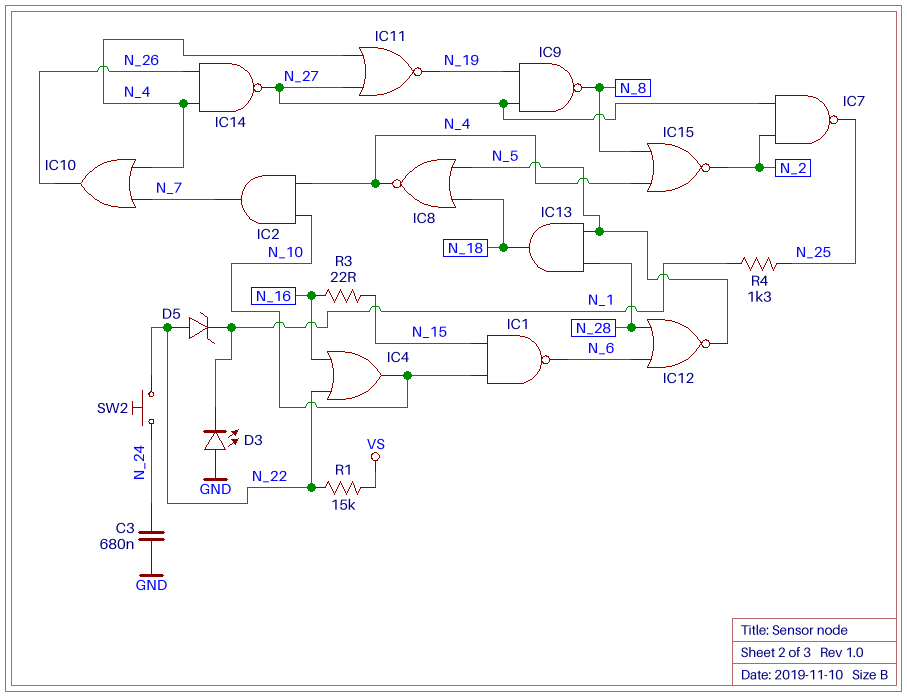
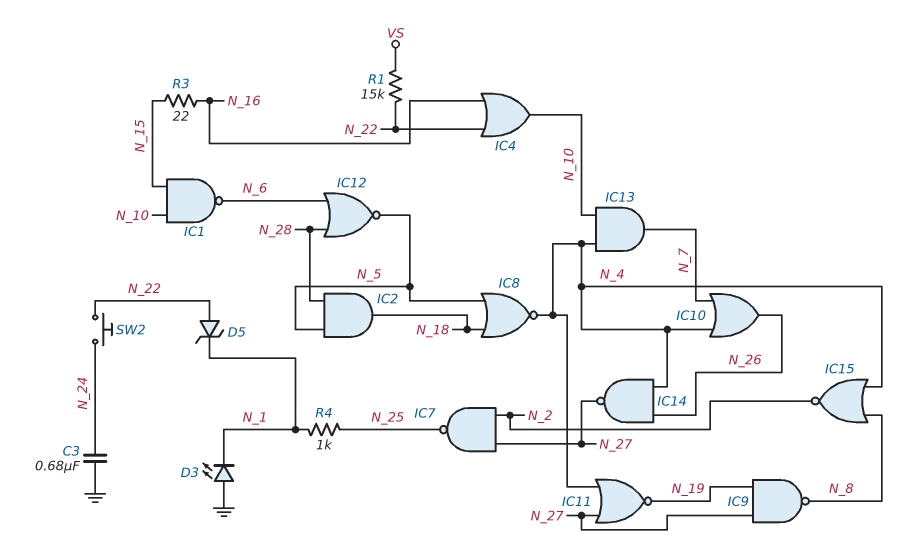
IC2: AND (in N_4, in N_10, out N_7) -> AND (in N_5, in N_28, out N_18)
IC13: AND (in N_5, in N_28, out N_18) -> AND (in N_4, in N_10, out N_7)
R4: 1.3k (N_1, N_25) -> 1k (N_1, N_25)

